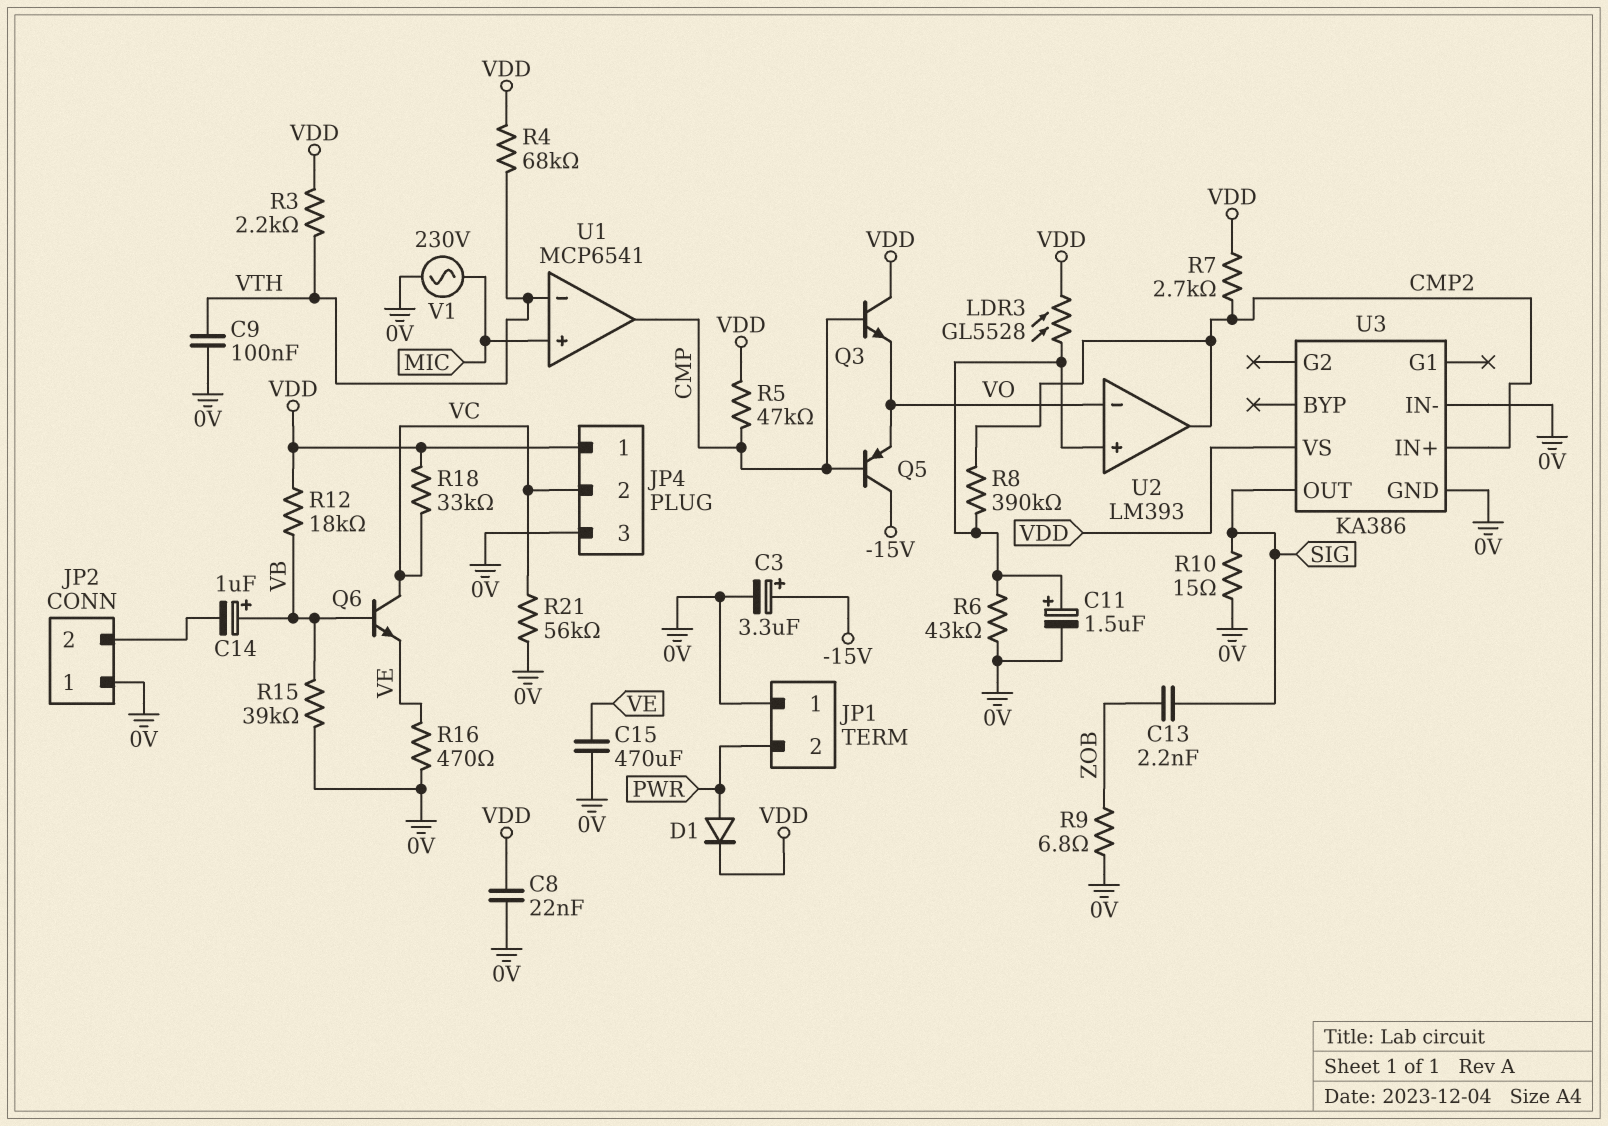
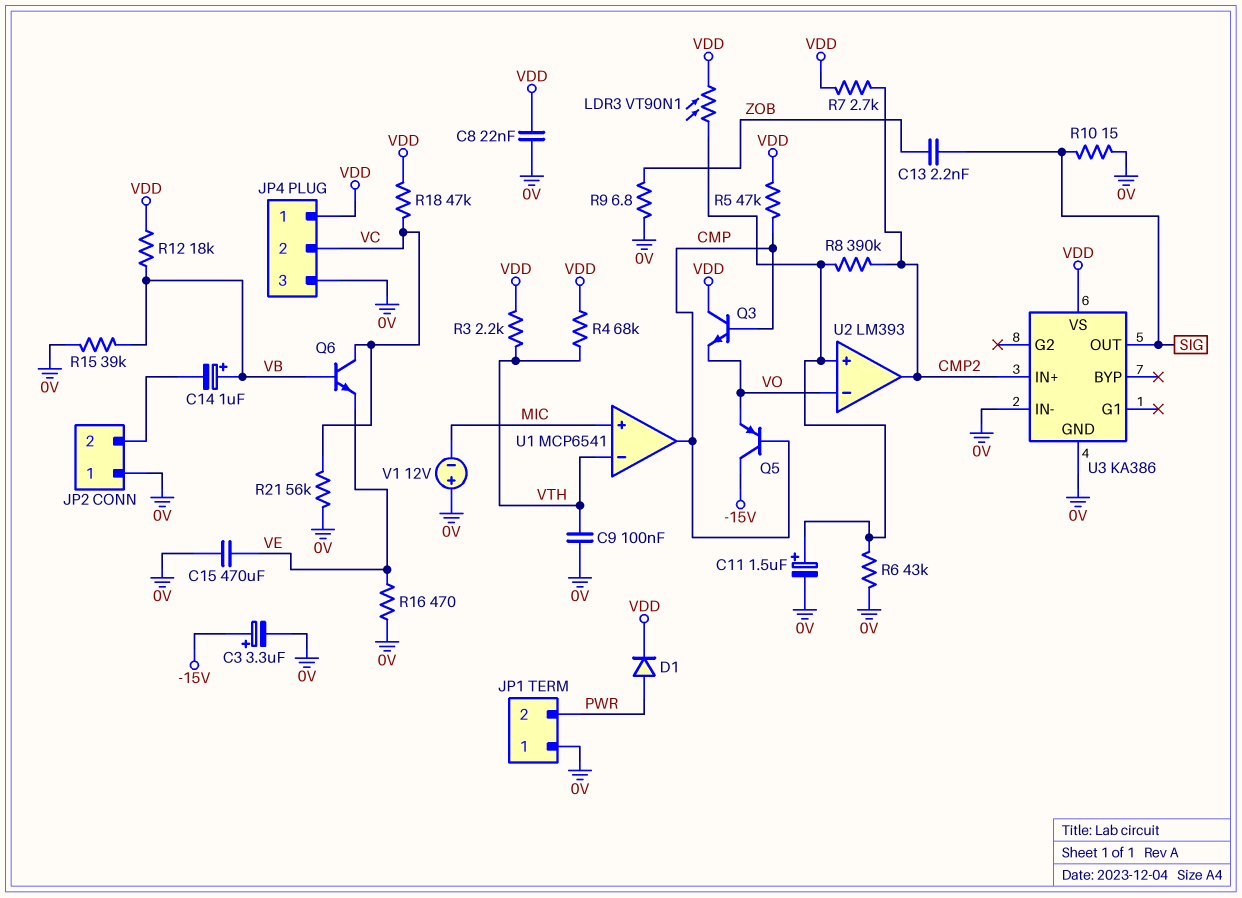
LDR3: GL5528 (U2/in+, VDD) -> VT90N1 (U2/in+, VDD)
R18: 33k (VC, VDD) -> 47k (VC, VDD)
V1: AC 230V (0V, MIC) -> 12V (plus 0V, minus MIC)

